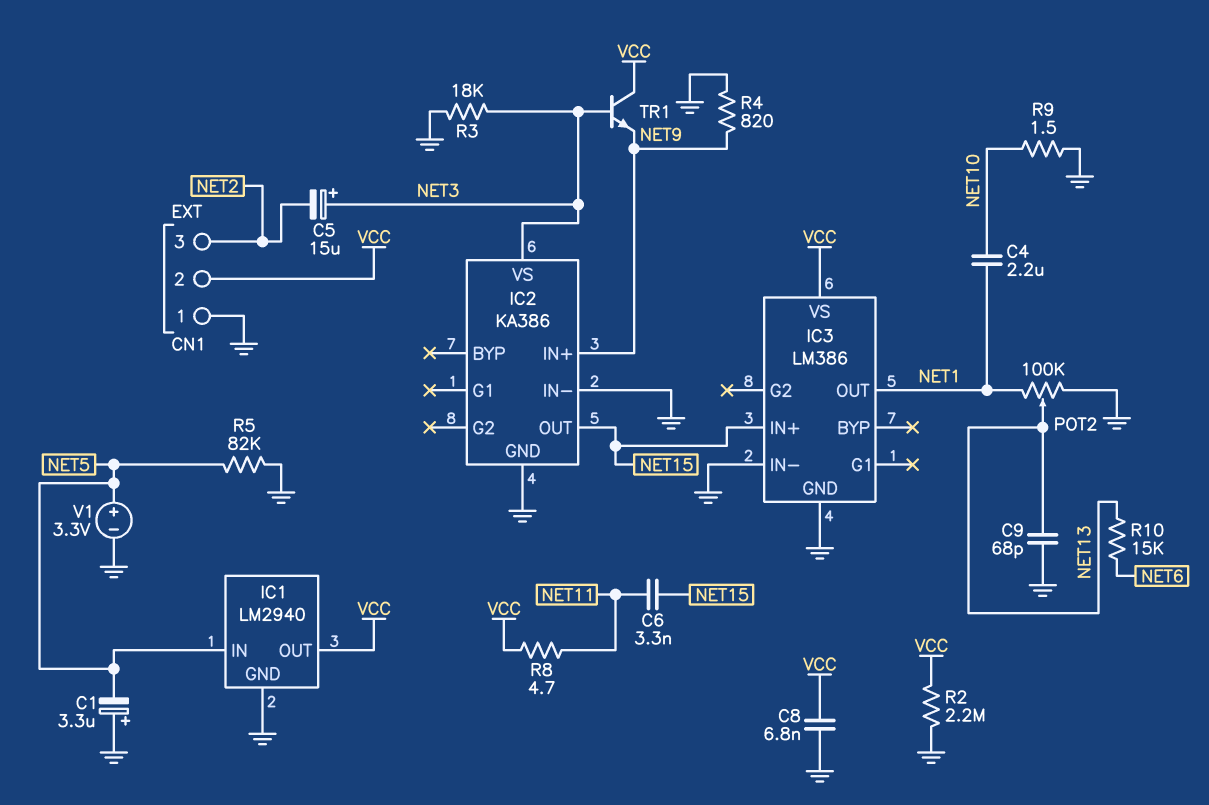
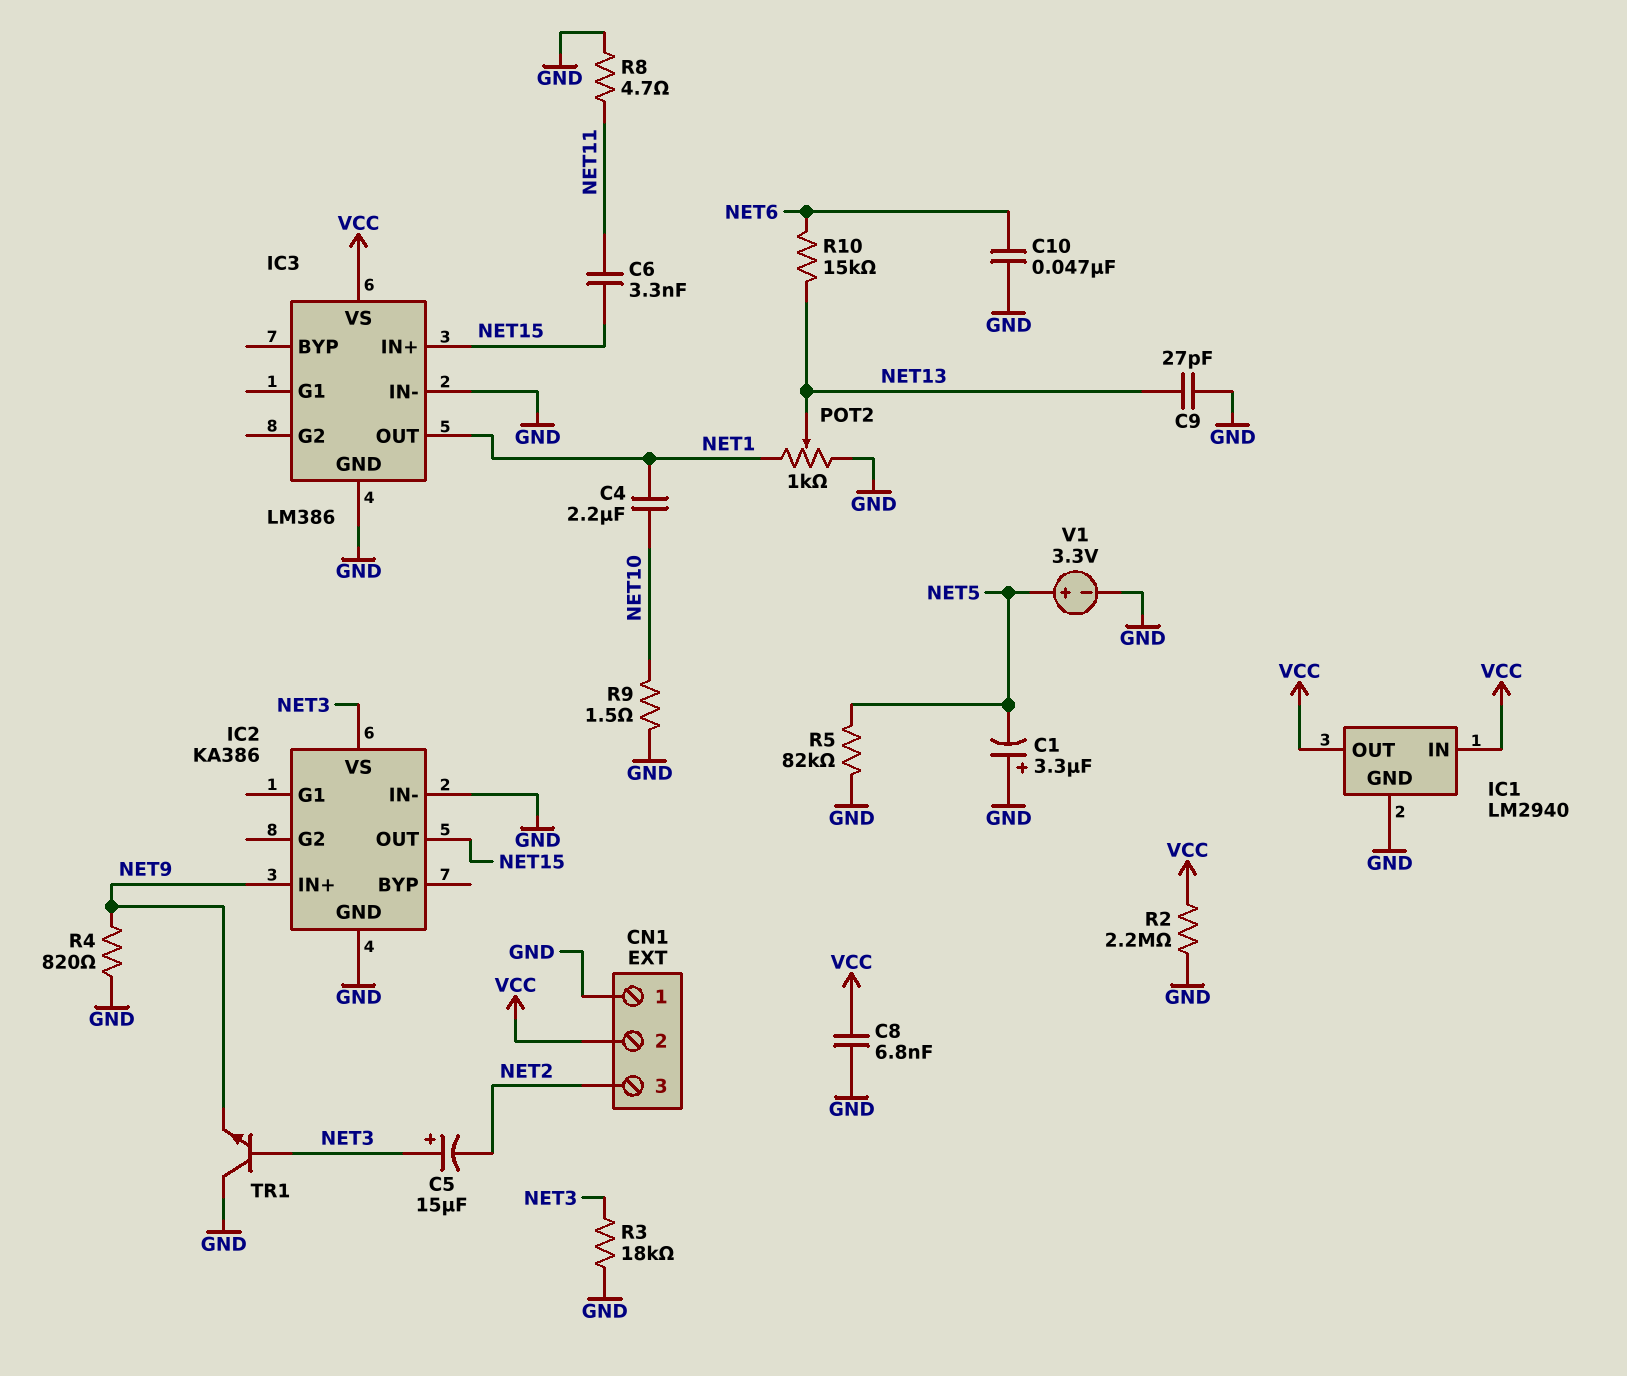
C9: 68pF (GND, NET13) -> 27pF (GND, NET13)
C10: none -> 47nF (GND, NET6)
IC1 pin IN: NET5 -> VCC
POT2: 100k (GND, NET1, wiper NET13) -> 1k (GND, NET1, wiper NET13)
R8: 4.7 (NET11, VCC) -> 4.7 (GND, NET11)
TR1: NPN (B NET3, C VCC, E NET9) -> NPN (B NET3, C GND, E NET9)

